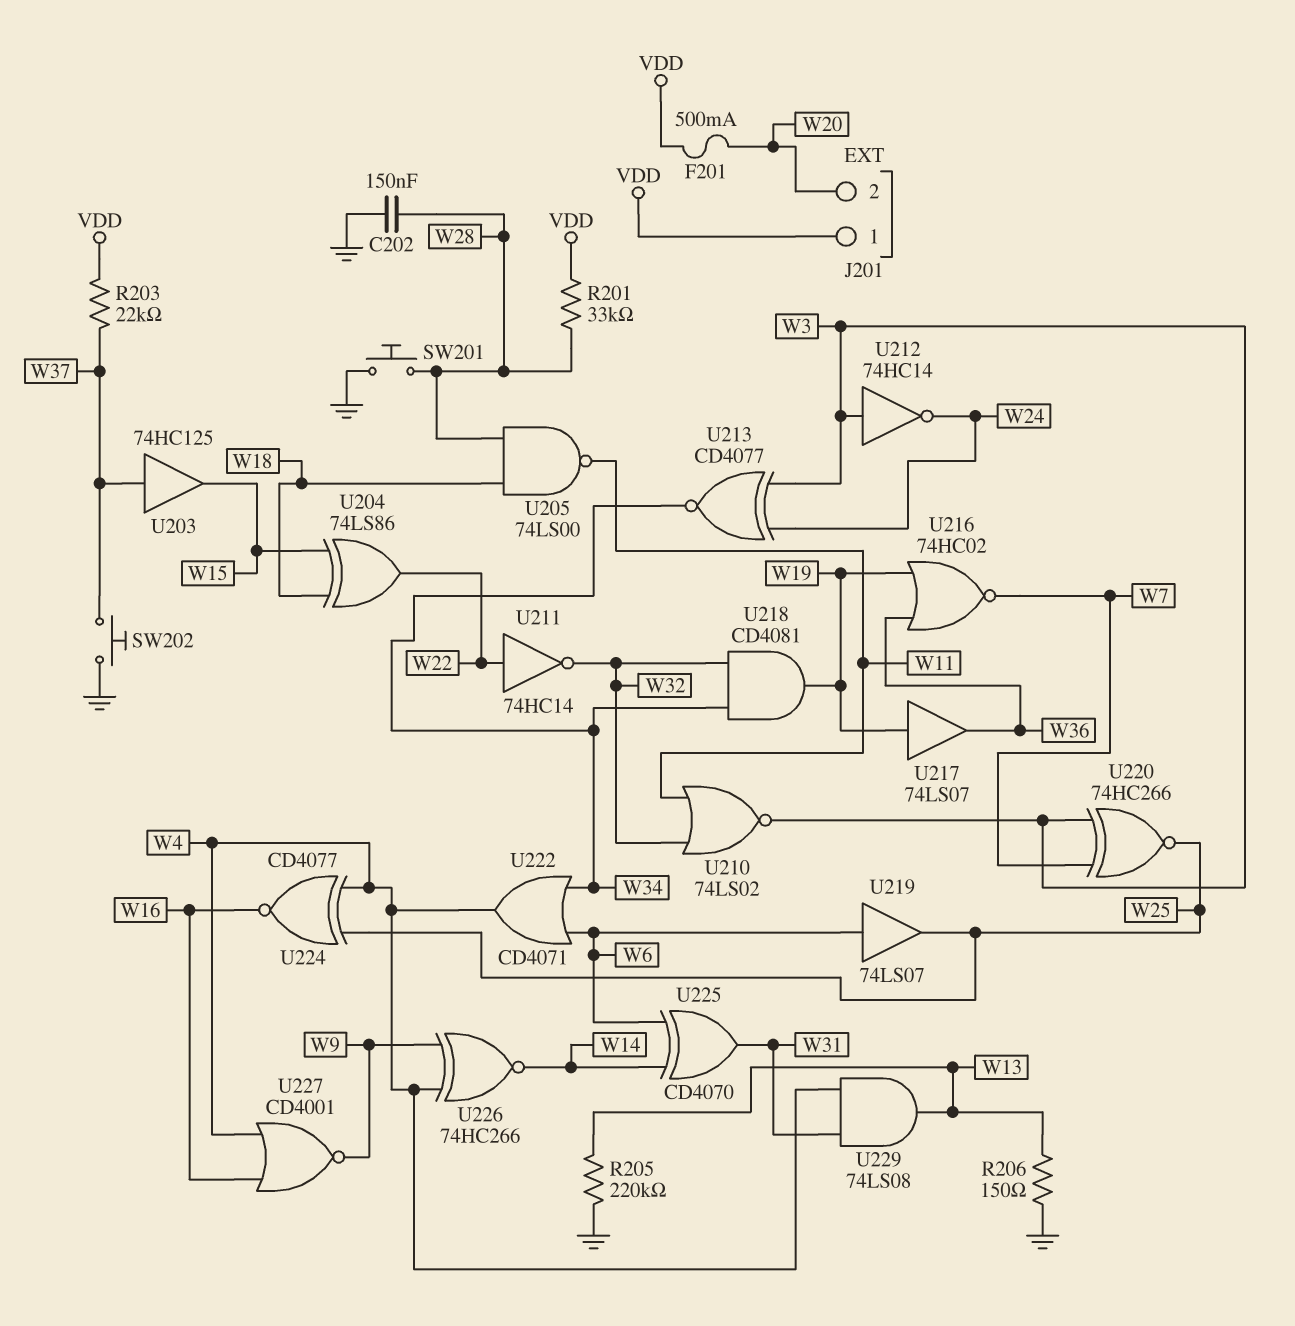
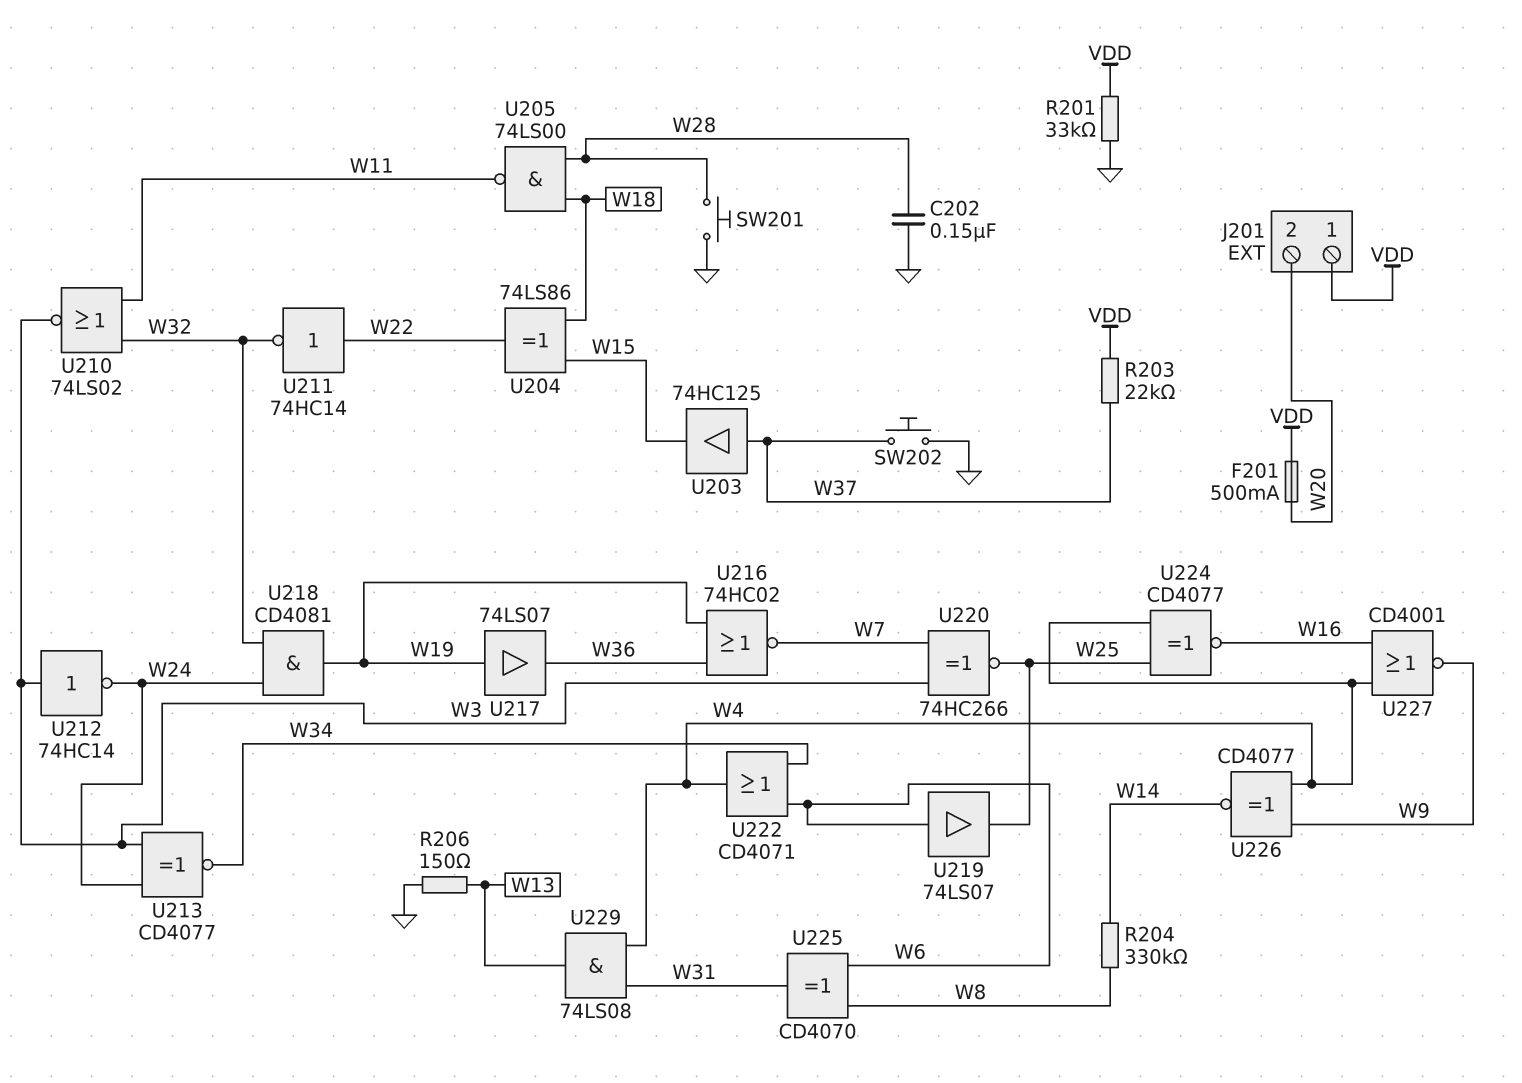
R201: 33k (VDD, W28) -> 33k (GND, VDD)
R204: none -> 330k (W8, W14)
R205: 220k (GND, W13) -> none
U218: AND CD4081 (in W32, in W34, out W19) -> AND CD4081 (in W24, in W32, out W19)
U225: XOR CD4070 (in W6, in W14, out W31) -> XOR CD4070 (in W6, in W8, out W31)
U226: XNOR 74HC266 (in W4, in W9, out W14) -> XNOR CD4077 (in W4, in W9, out W14)

